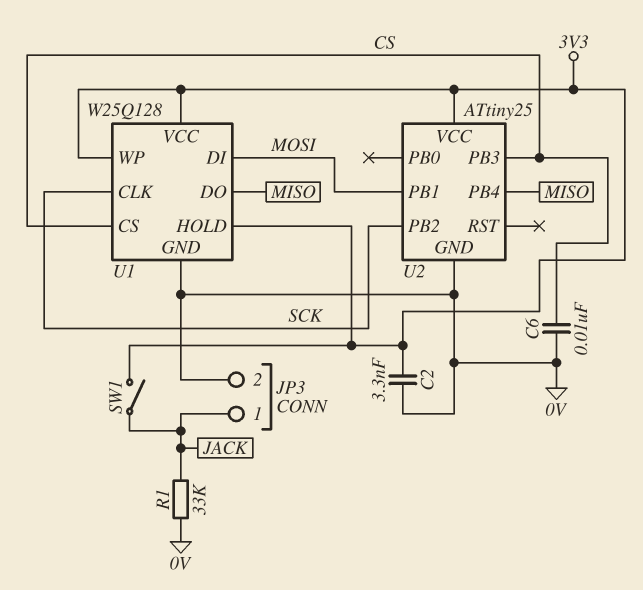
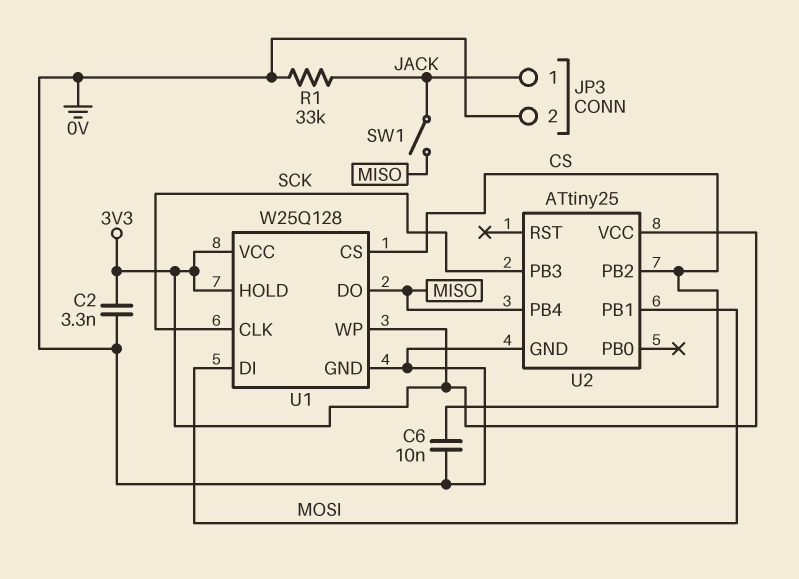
SW1: switch (3V3, JACK) -> switch (JACK, MISO)
U2 pin PB2: SCK -> CS
U2 pin PB3: CS -> SCK

